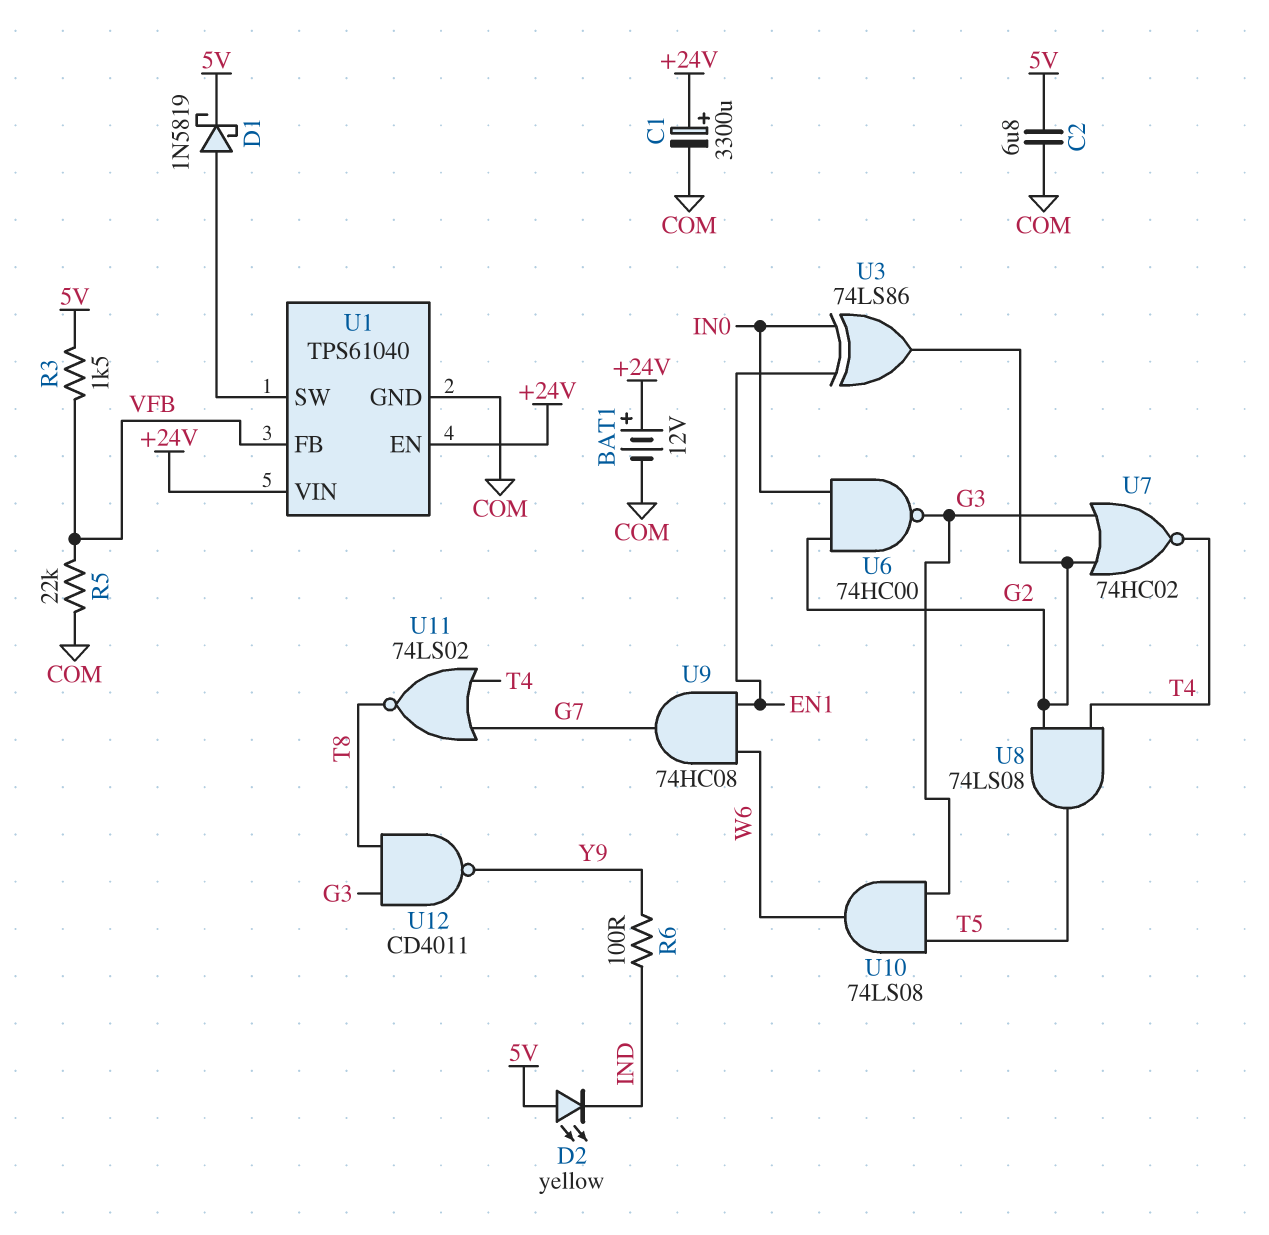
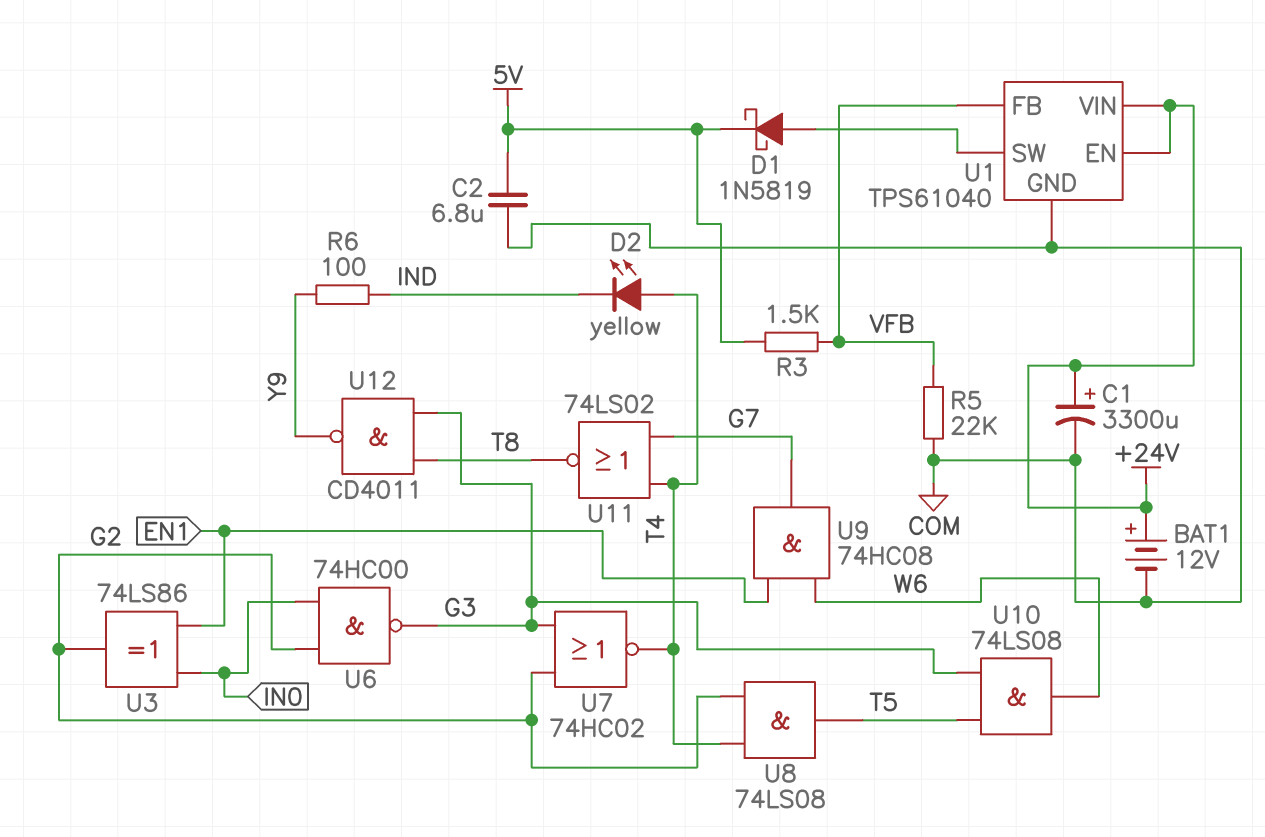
D2: LED yellow (A 5V, K IND) -> LED yellow (A T4, K IND)

